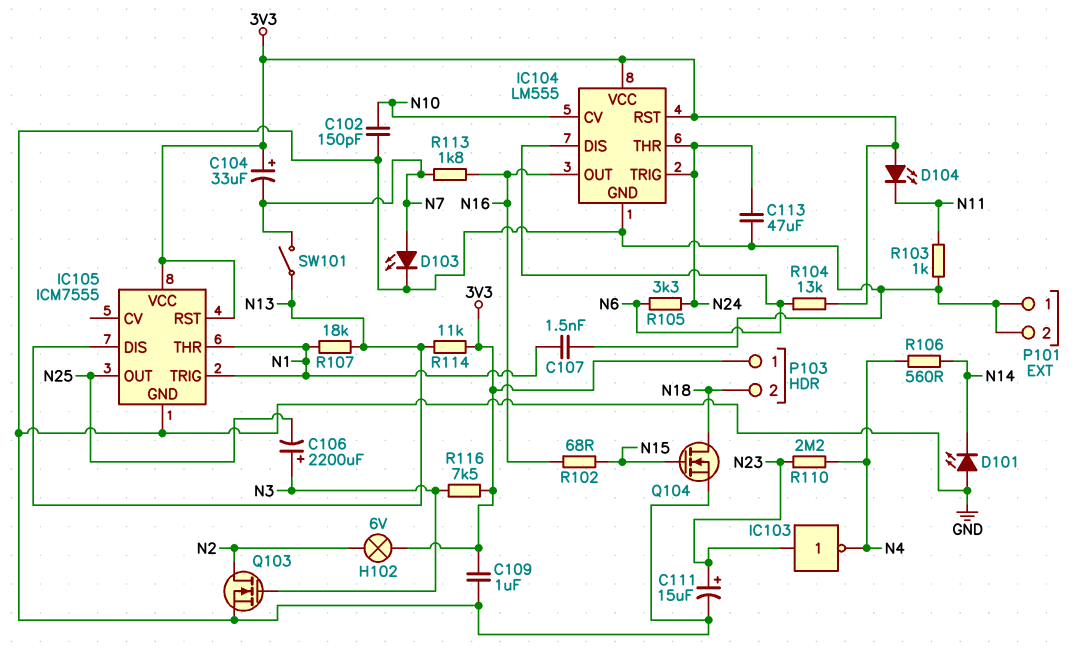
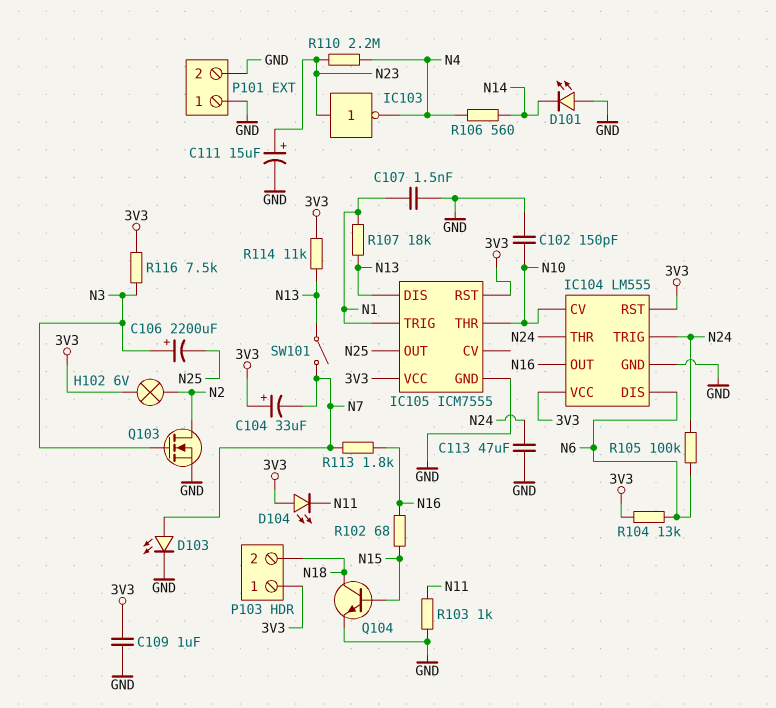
IC105 pin THR: N1 -> N10
Q104: NMOS (G N15, D N18, S GND) -> NPN (B N15, C N18, E GND)
R105: 3.3k (N6, N24) -> 100k (N6, N24)

